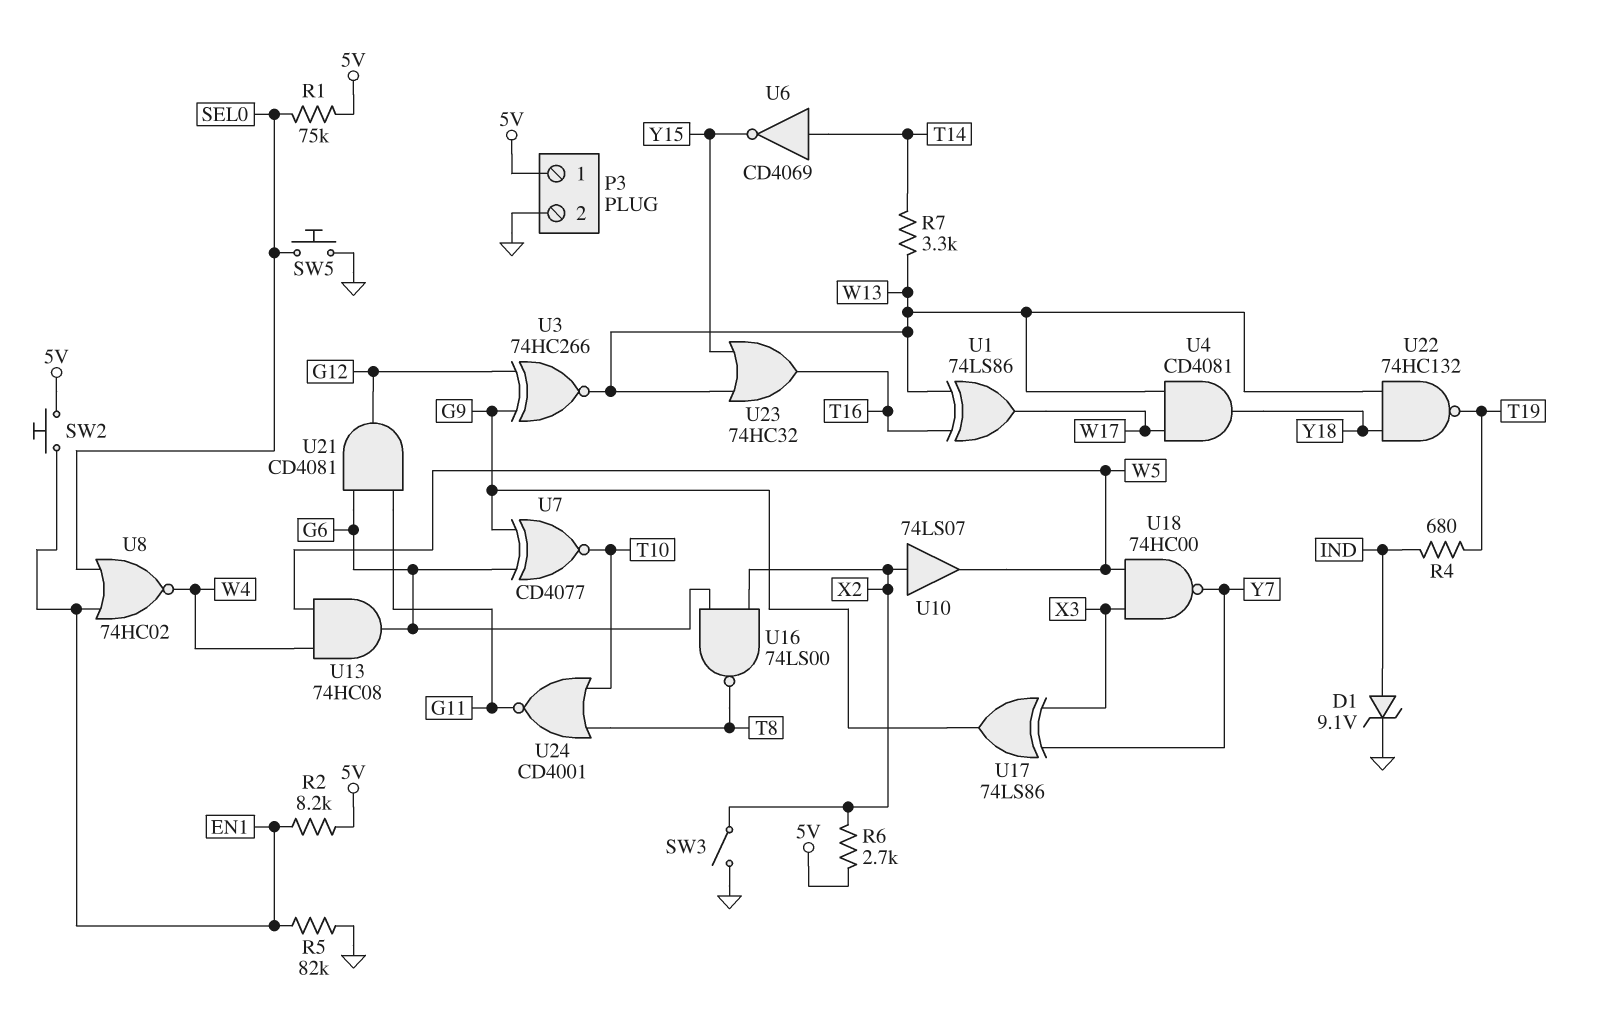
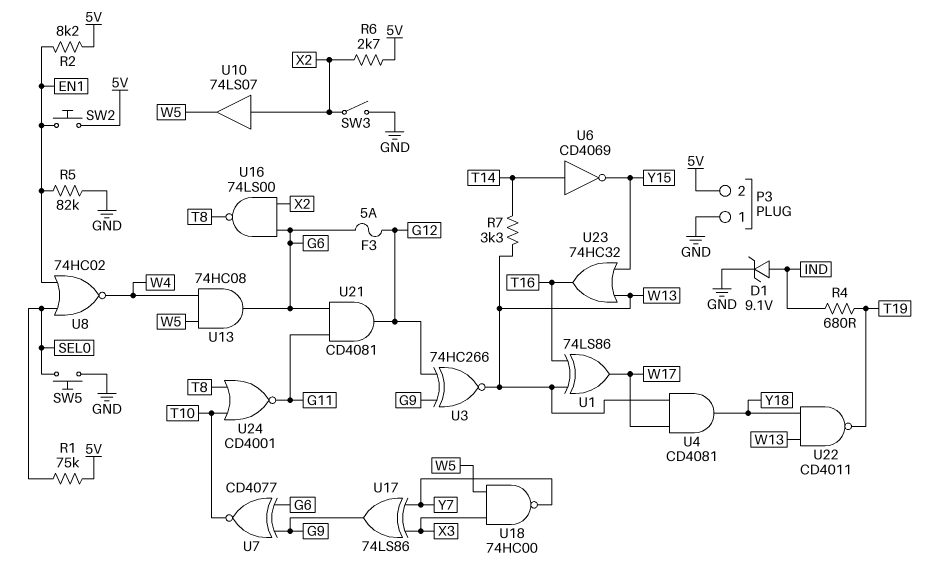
F3: none -> 5A (G6, G12)
P3 pin 1: 5V -> GND
P3 pin 2: GND -> 5V
U22: NAND 74HC132 (in W13, in Y18, out T19) -> NAND CD4011 (in W13, in Y18, out T19)

